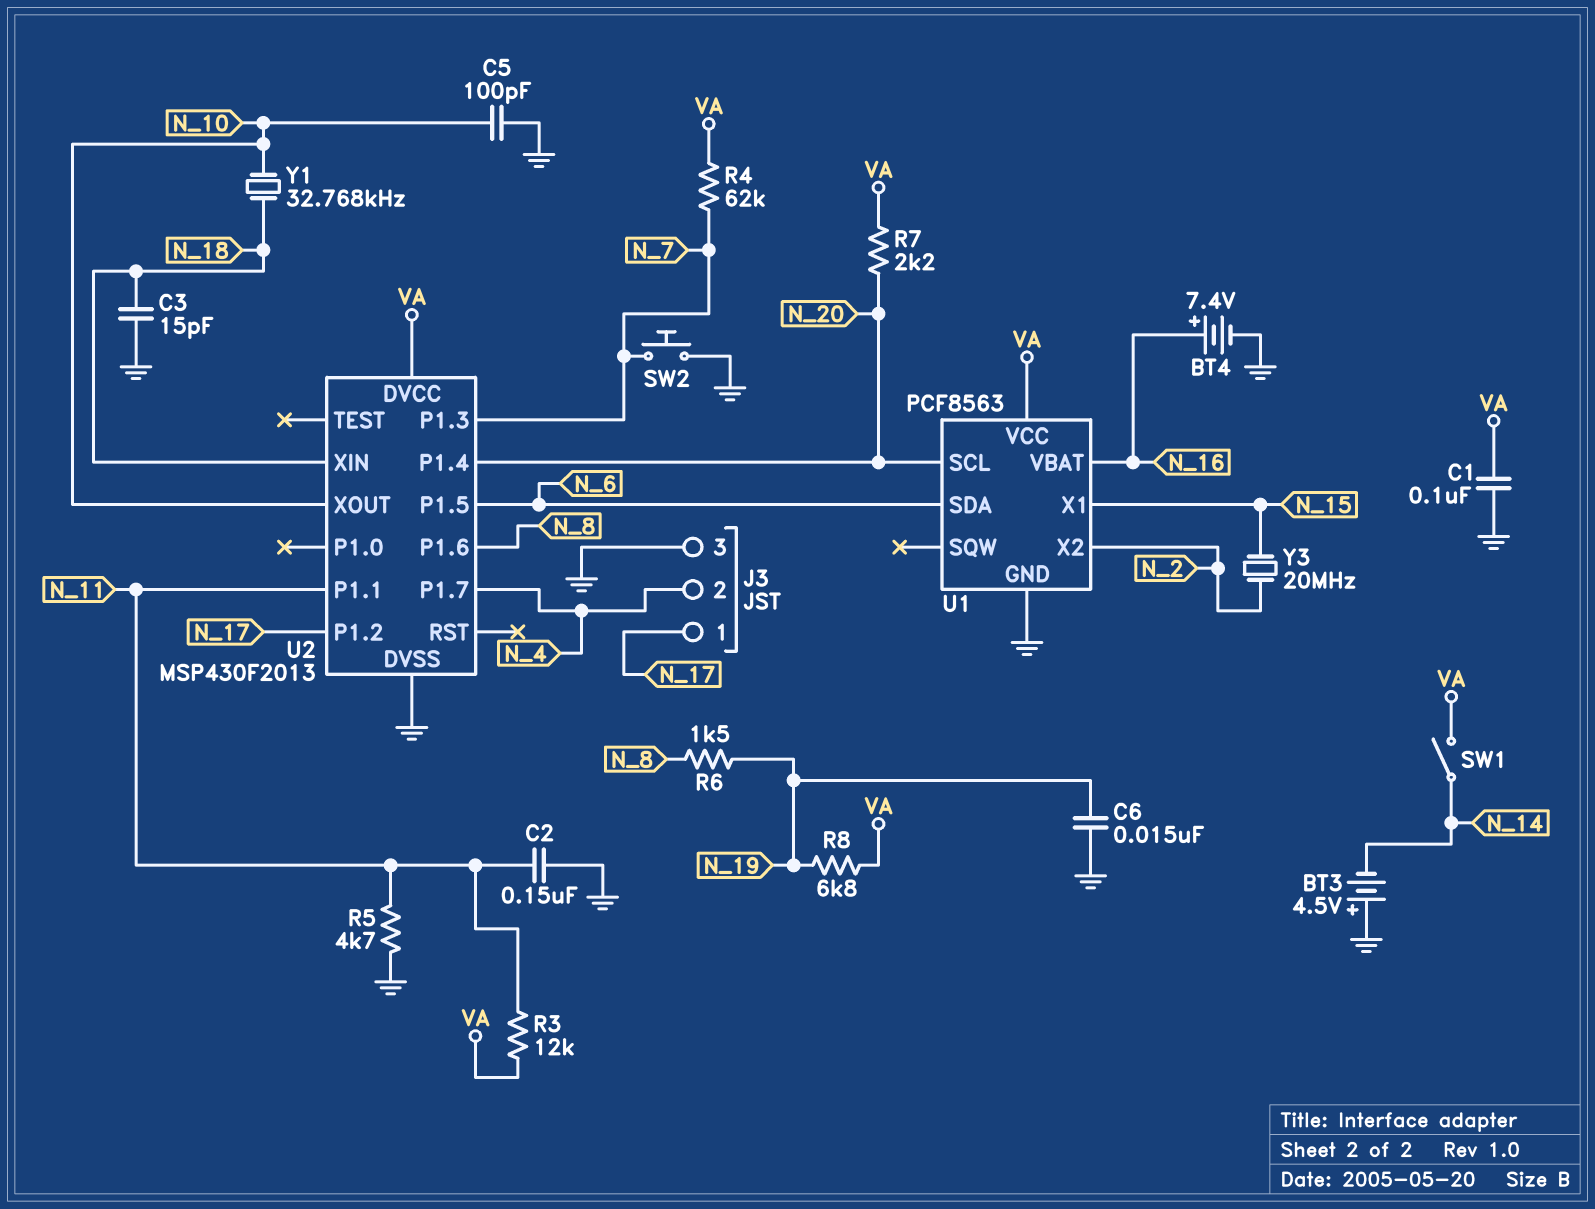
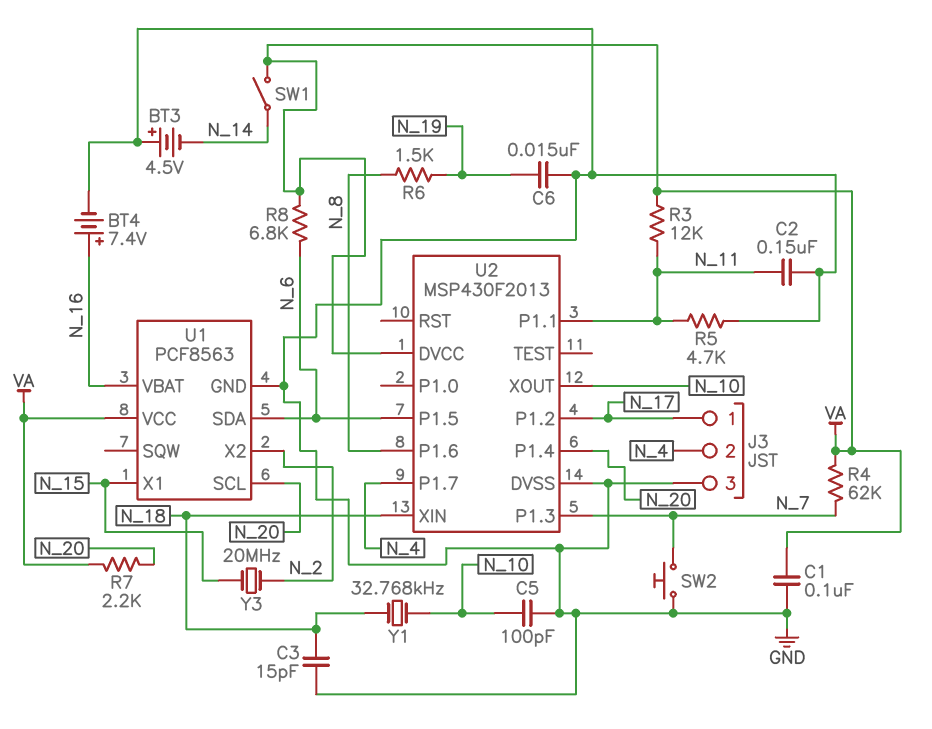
R8: 6.8k (N_19, VA) -> 6.8k (N_6, VA)

